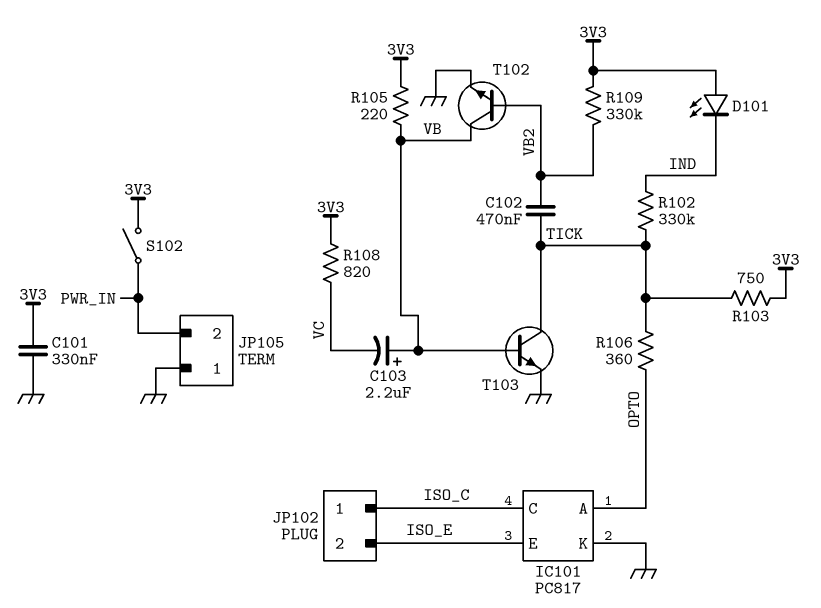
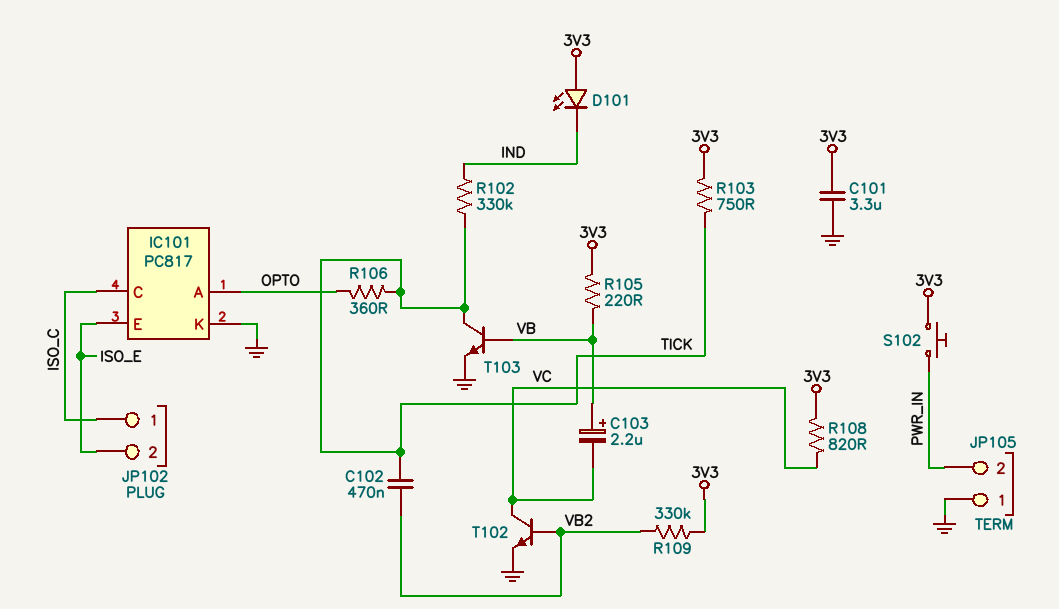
C101: 330nF (3V3, GND) -> 3.3uF (3V3, GND)
S102: switch (3V3, PWR_IN) -> button (3V3, PWR_IN)
T102: NPN (B VB2, C VB, E GND) -> NPN (B VB2, C VC, E GND)

